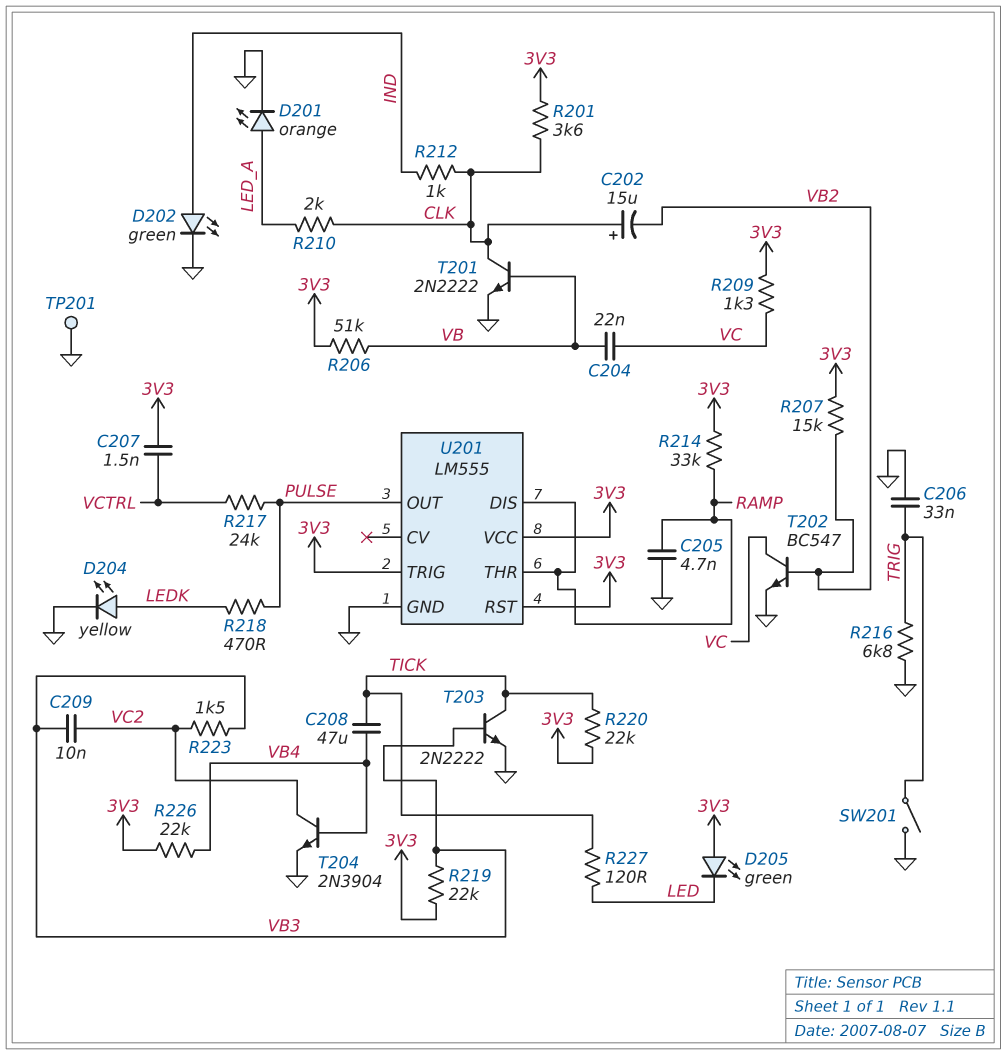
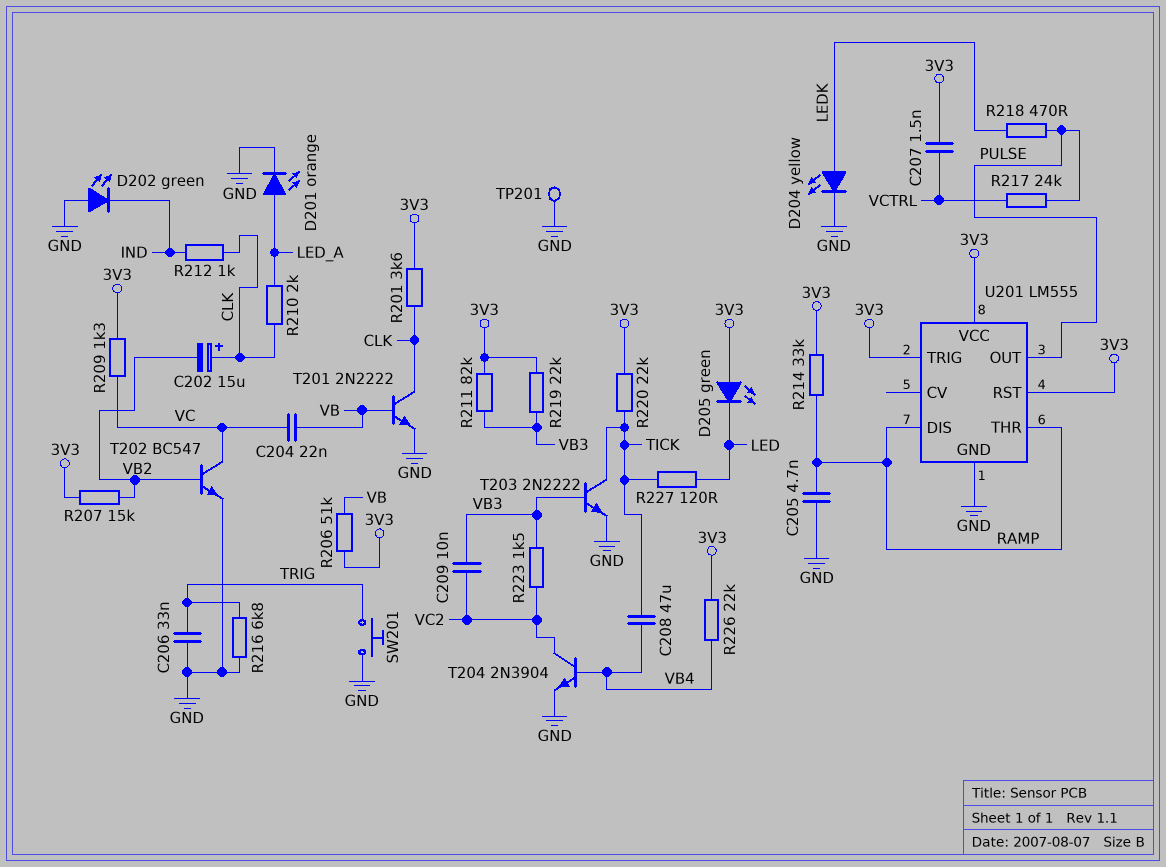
D202: LED green (A IND, K GND) -> LED green (A GND, K IND)
R211: none -> 82k (3V3, VB3)
SW201: switch (GND, TRIG) -> button (GND, TRIG)

